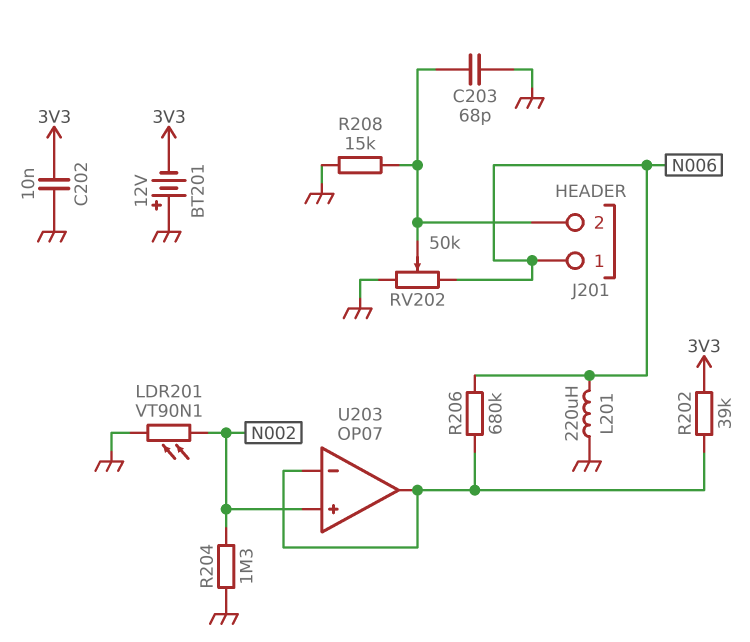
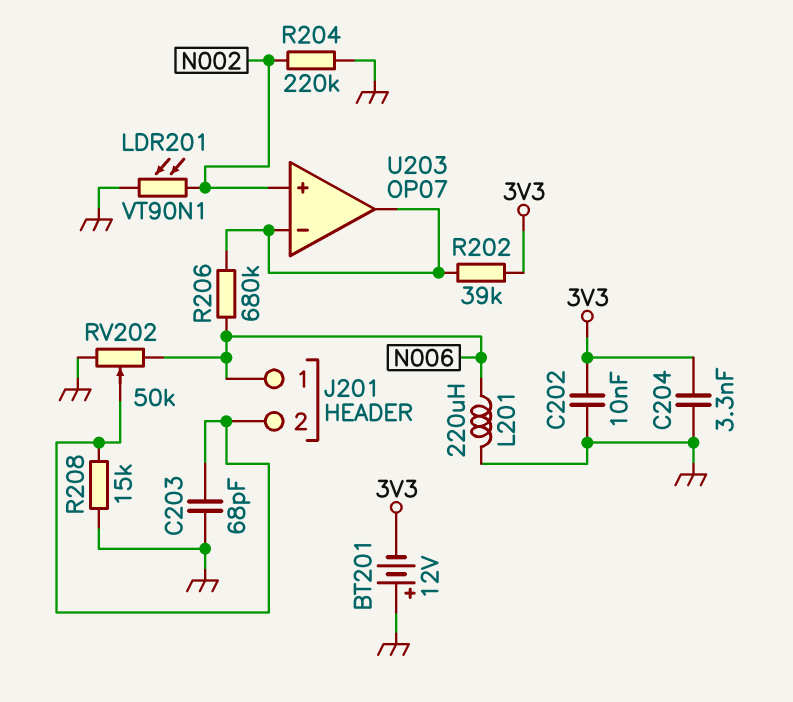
C204: none -> 3.3nF (3V3, GND)
R204: 1.3M (GND, N002) -> 220k (GND, N002)

